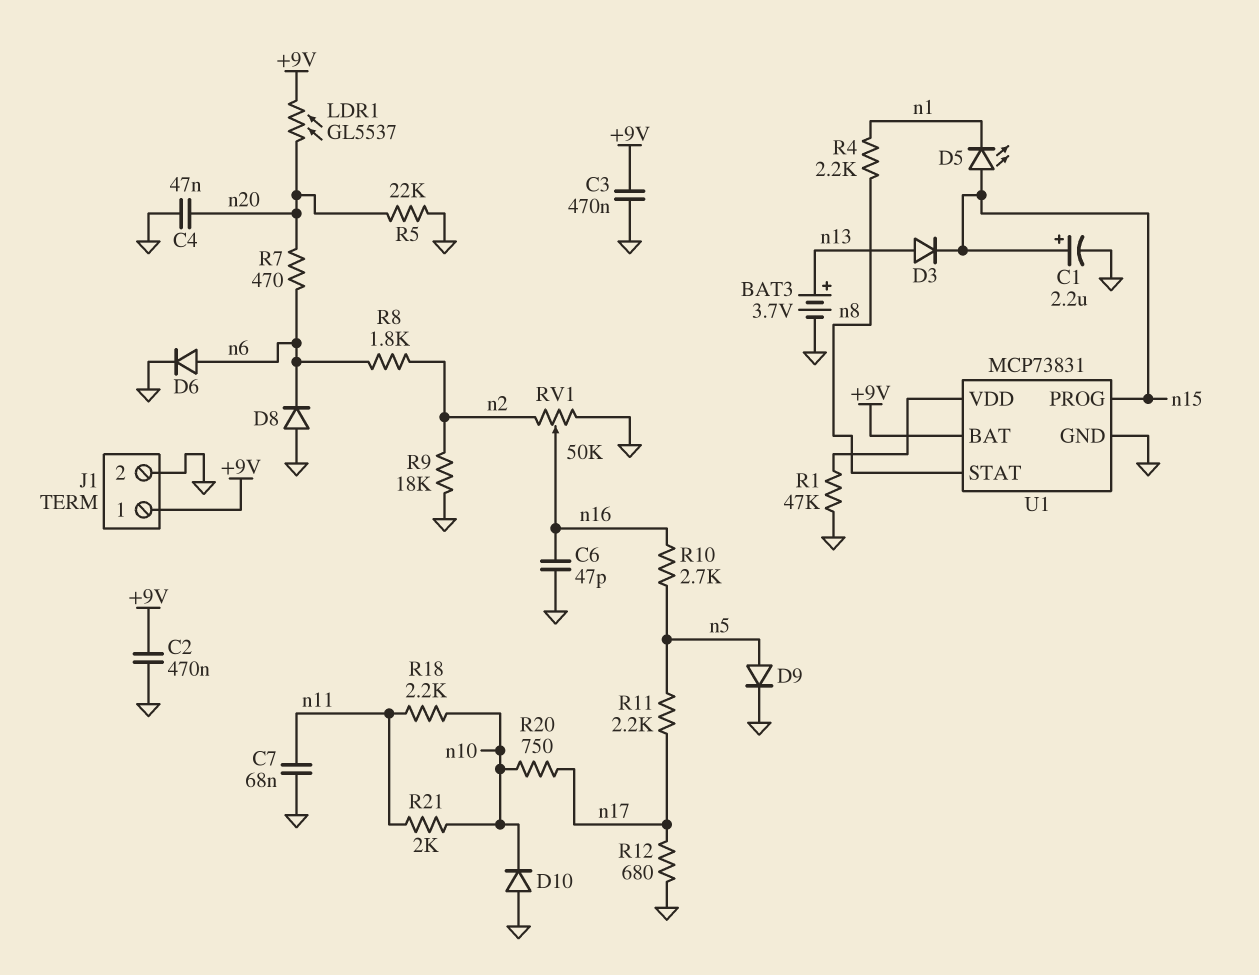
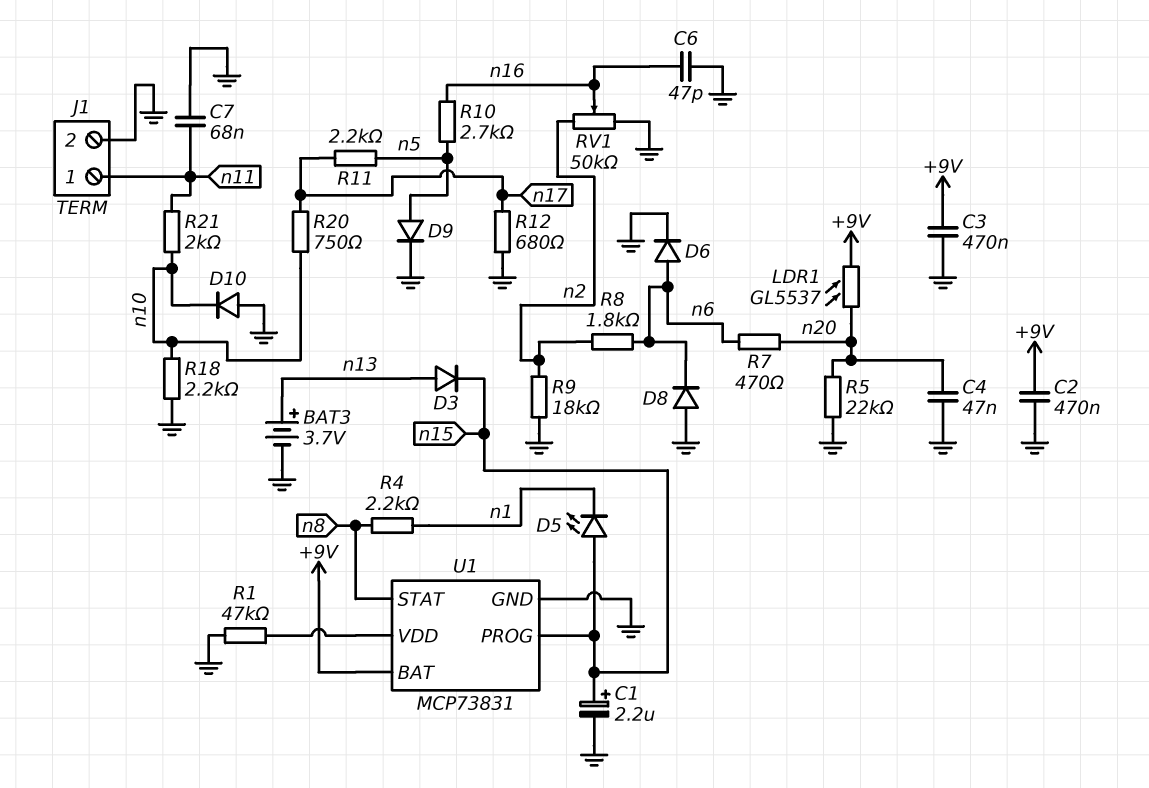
J1 pin 1: +9V -> n11
R18: 2.2k (n10, n11) -> 2.2k (GND, n10)

